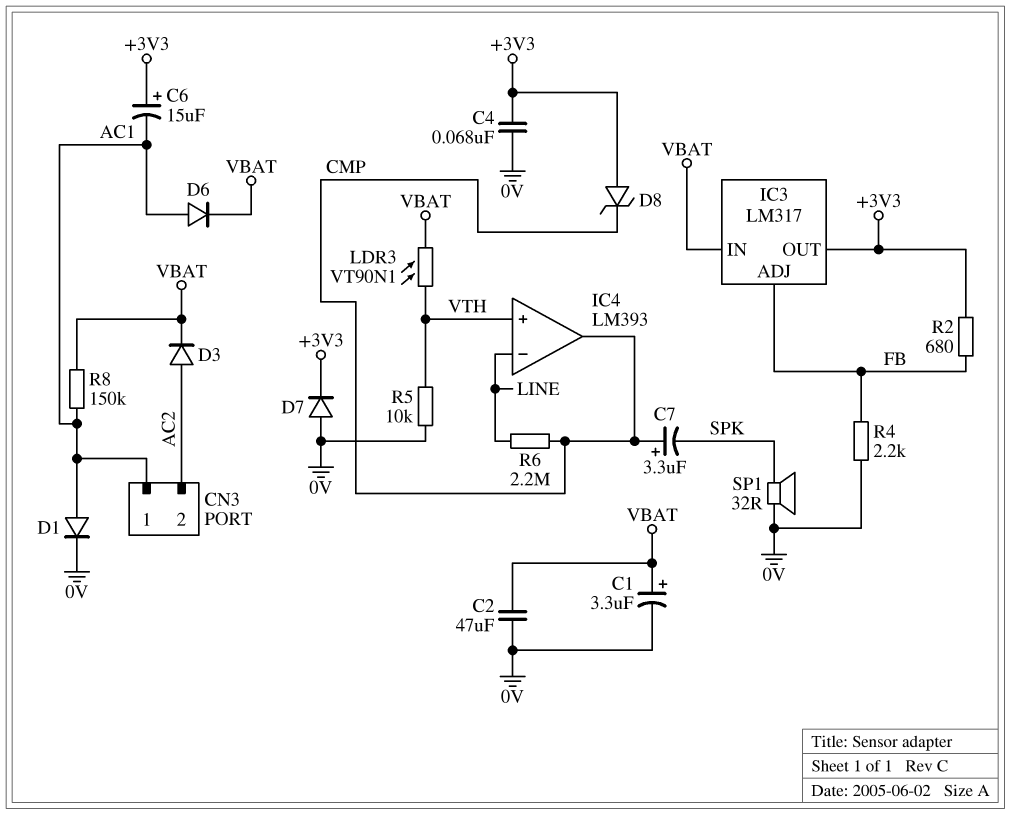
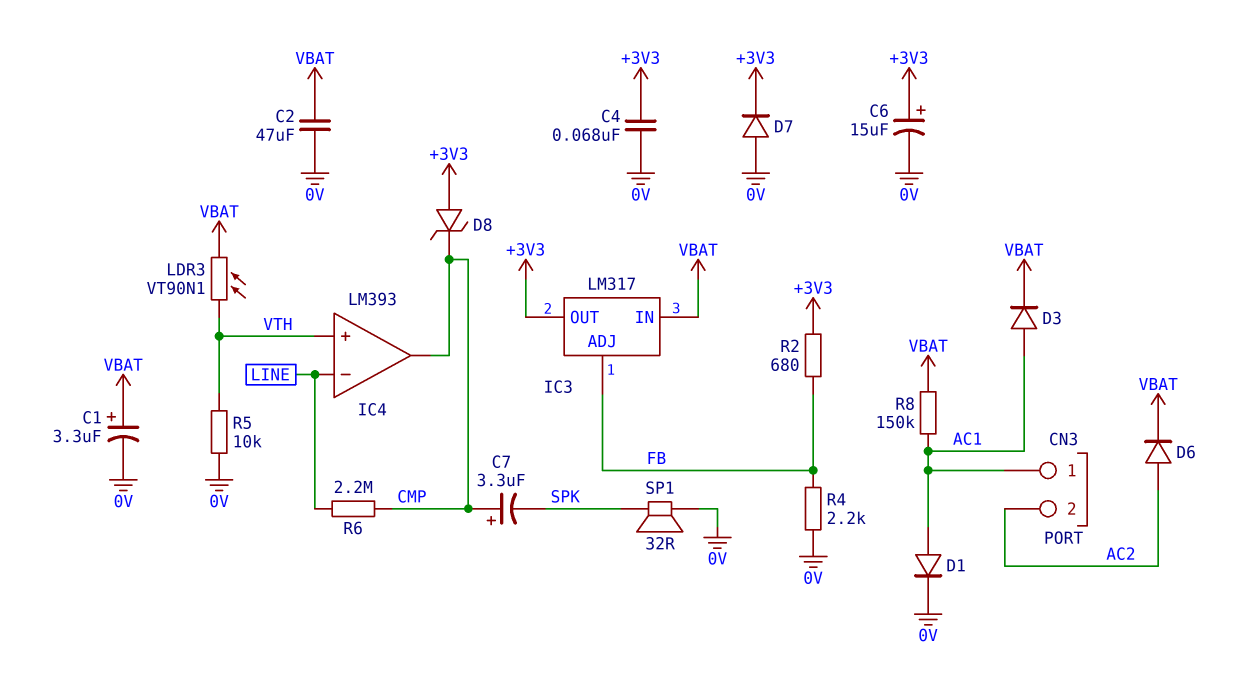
C6: 15uF (plus +3V3, minus AC1) -> 15uF (plus +3V3, minus 0V)
D3: diode (A AC2, K VBAT) -> diode (A AC1, K VBAT)
D6: diode (A AC1, K VBAT) -> diode (A AC2, K VBAT)

